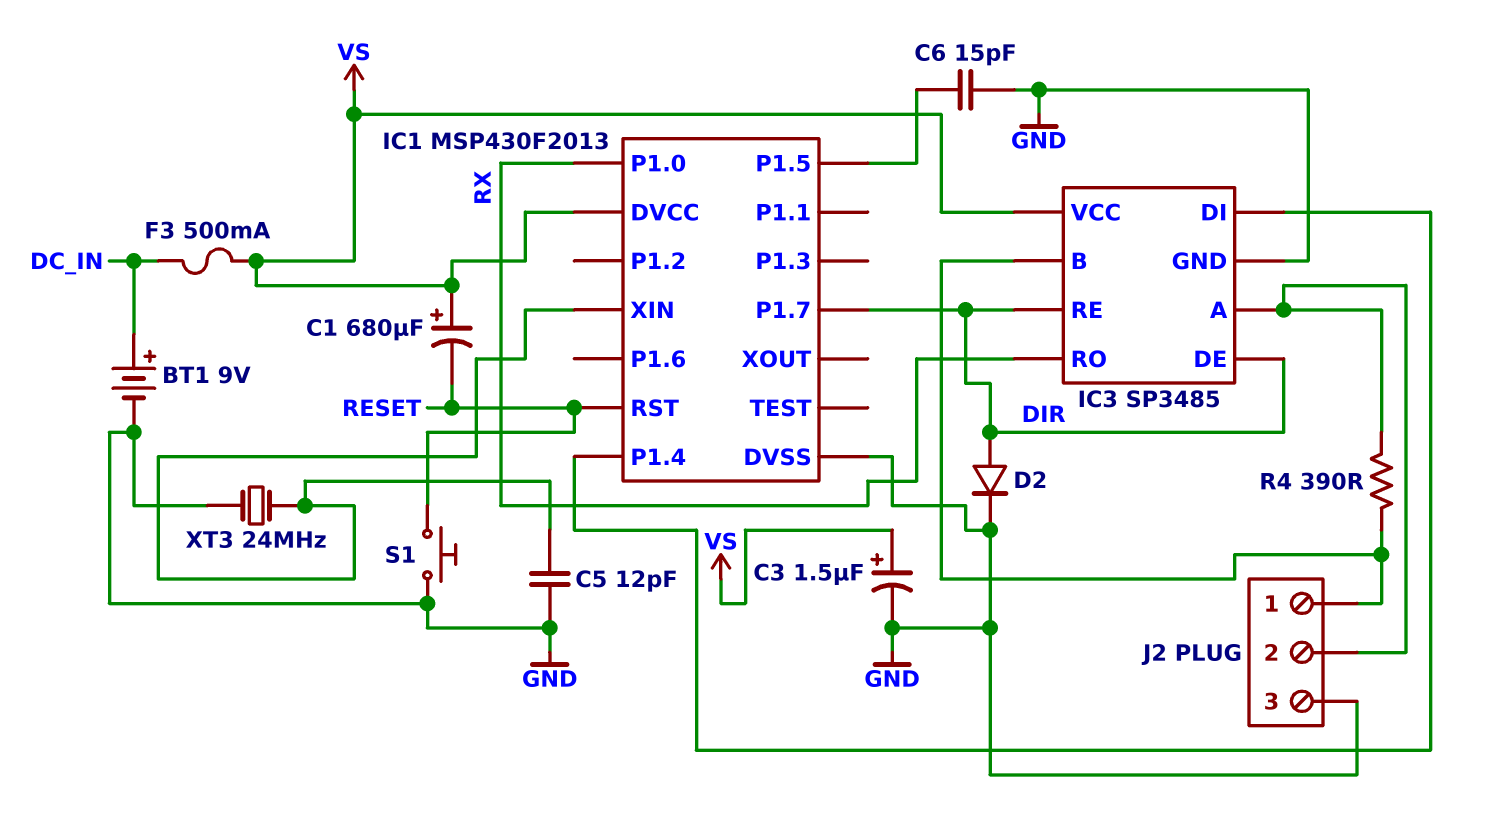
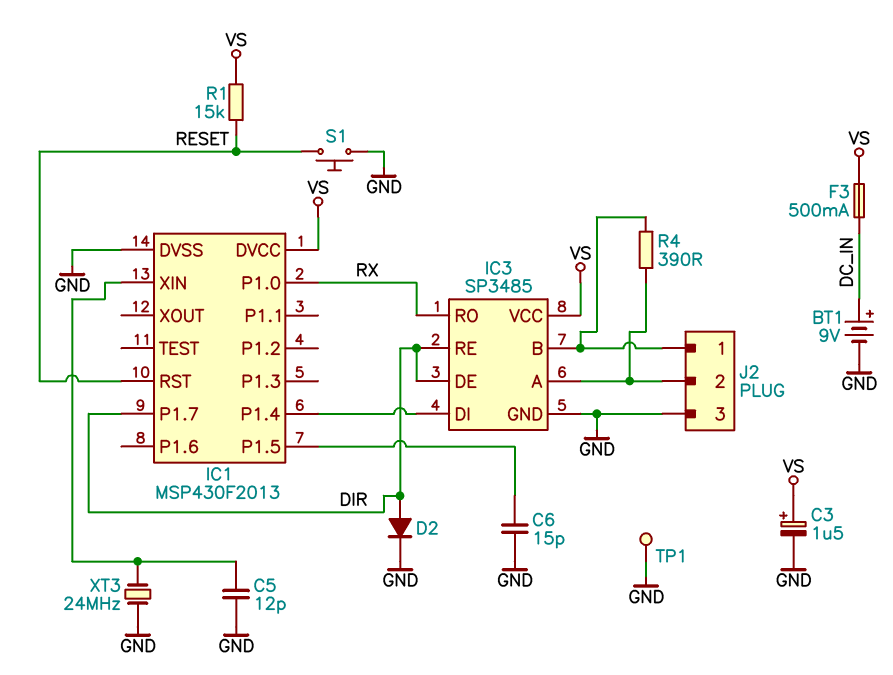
C1: 680uF (plus VS, minus RESET) -> none
R1: none -> 15k (RESET, VS)
TP1: none -> test point (GND)

